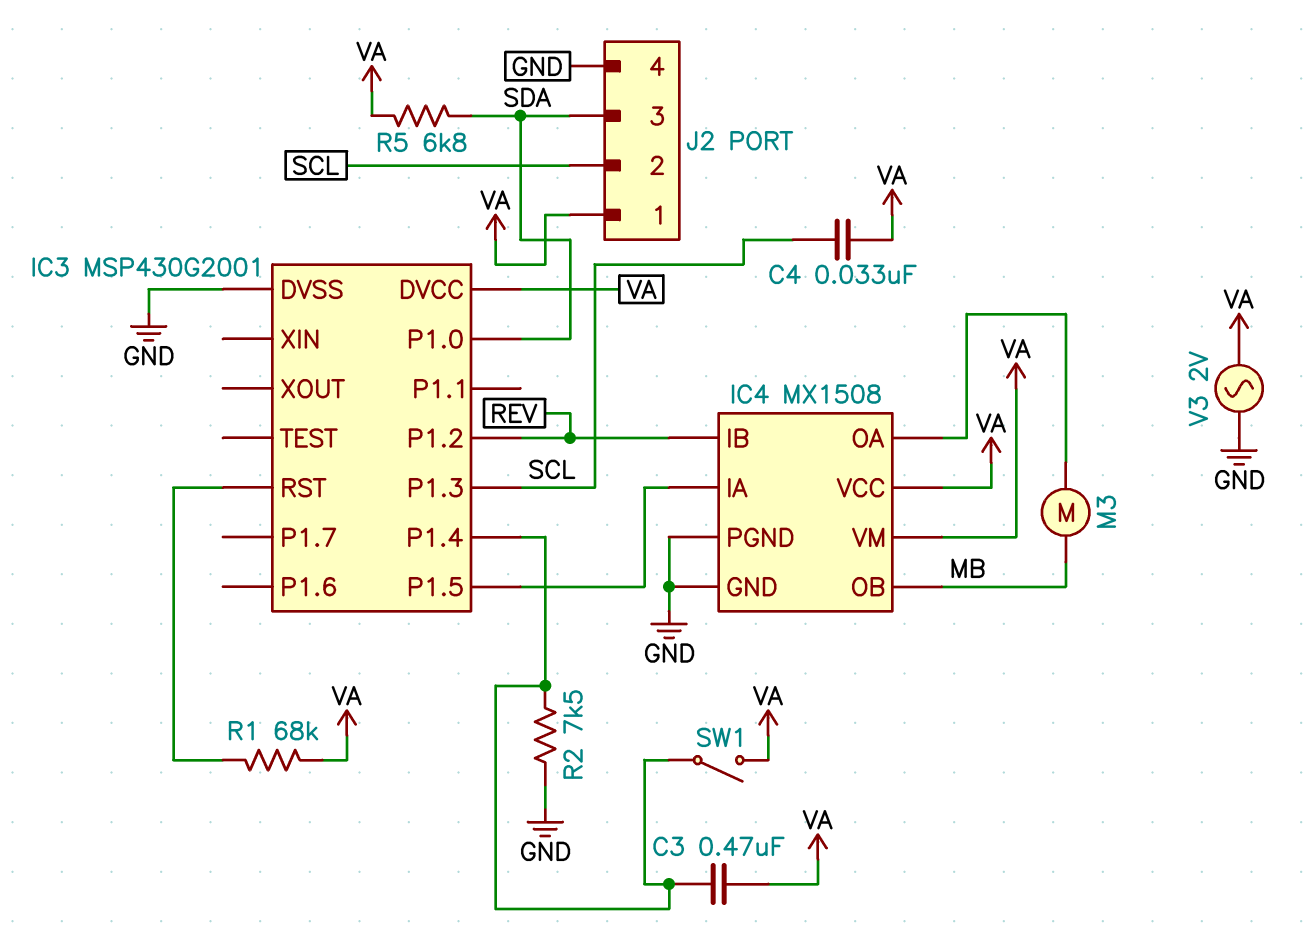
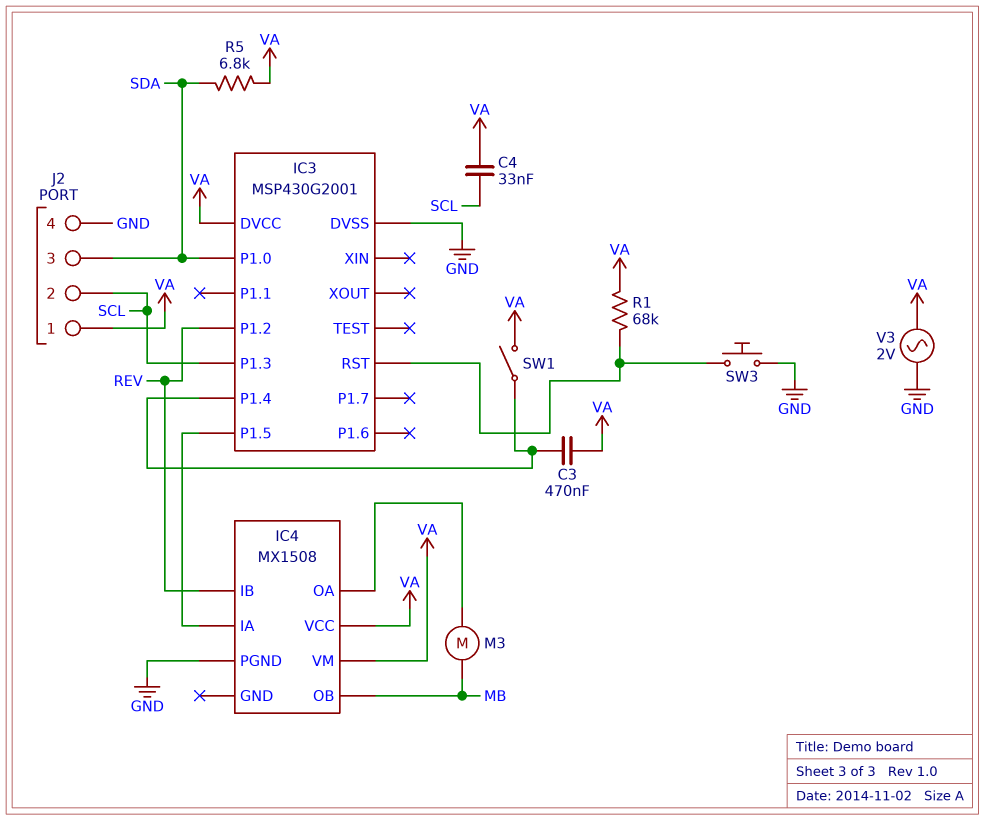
IC4 pin GND: GND -> none
R2: 7.5k (GND, IC3/P1.4) -> none
SW3: none -> button (GND, IC3/RST)

